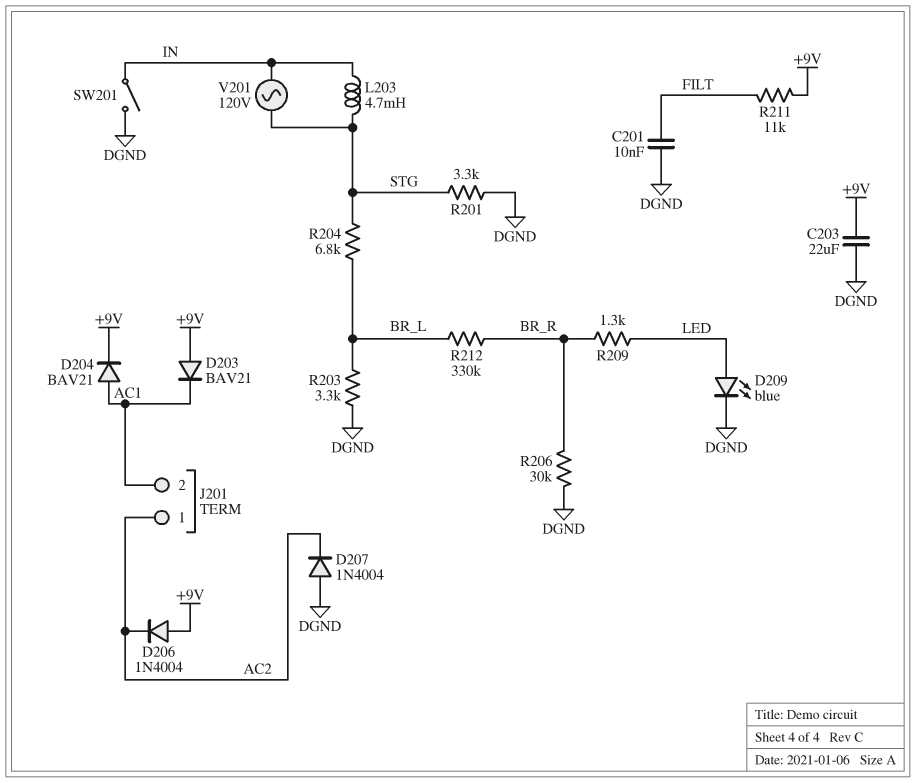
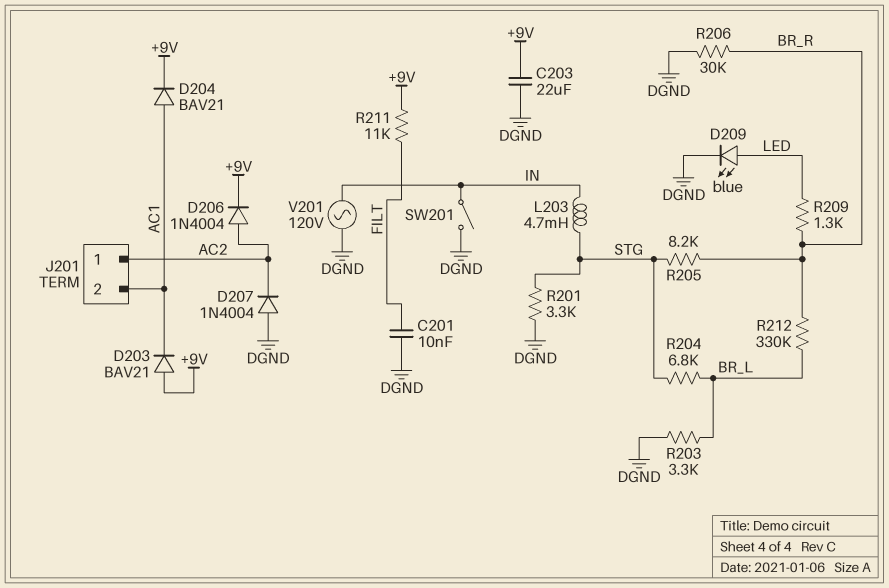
D206: diode 1N4004 (A +9V, K AC2) -> diode 1N4004 (A AC2, K +9V)
R205: none -> 8.2k (BR_R, STG)
V201: AC 120V (IN, STG) -> AC 120V (DGND, IN)

